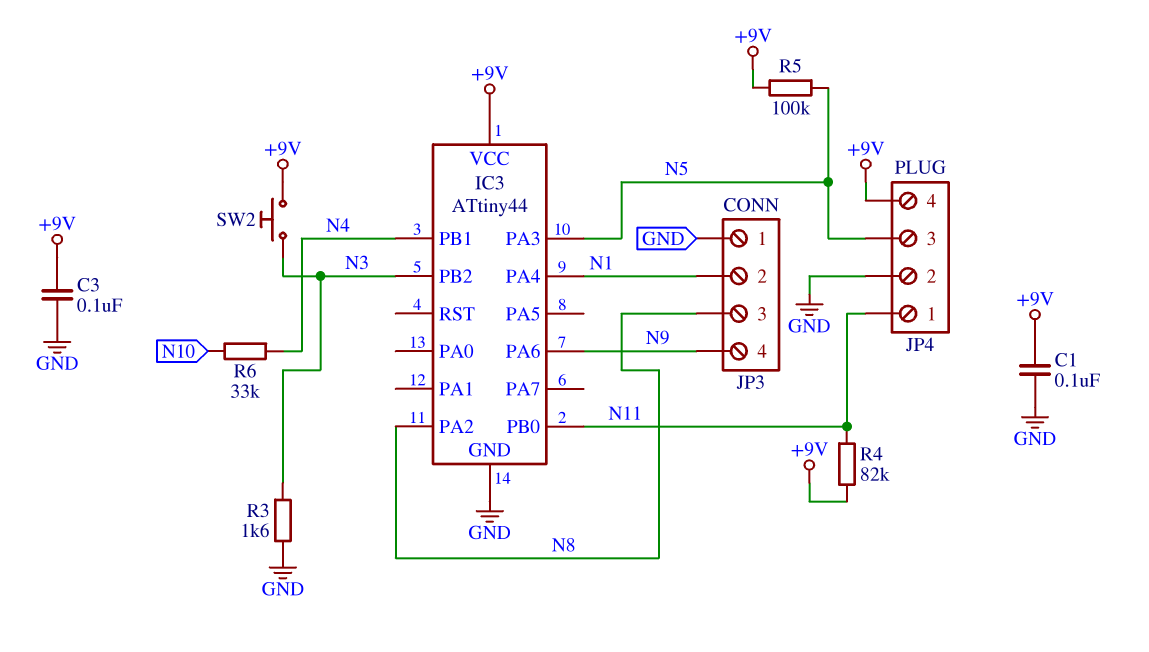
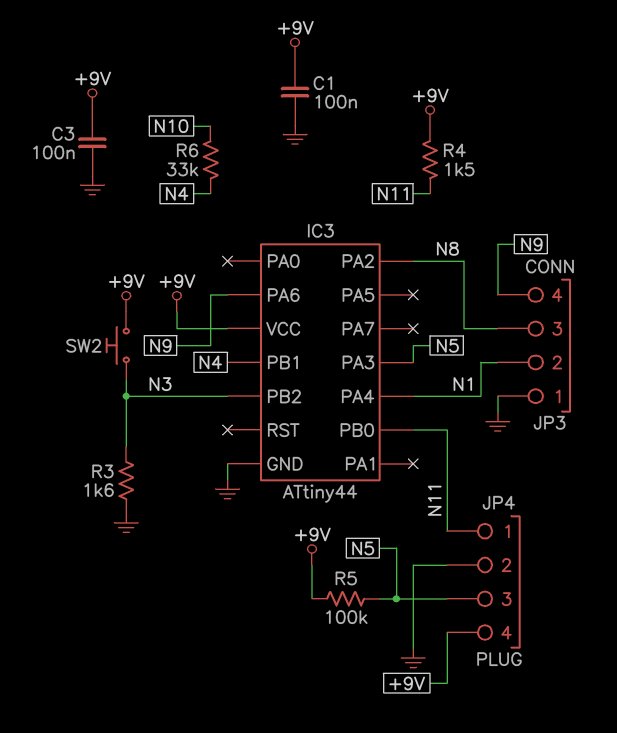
R4: 82k (+9V, N11) -> 1.5k (+9V, N11)

